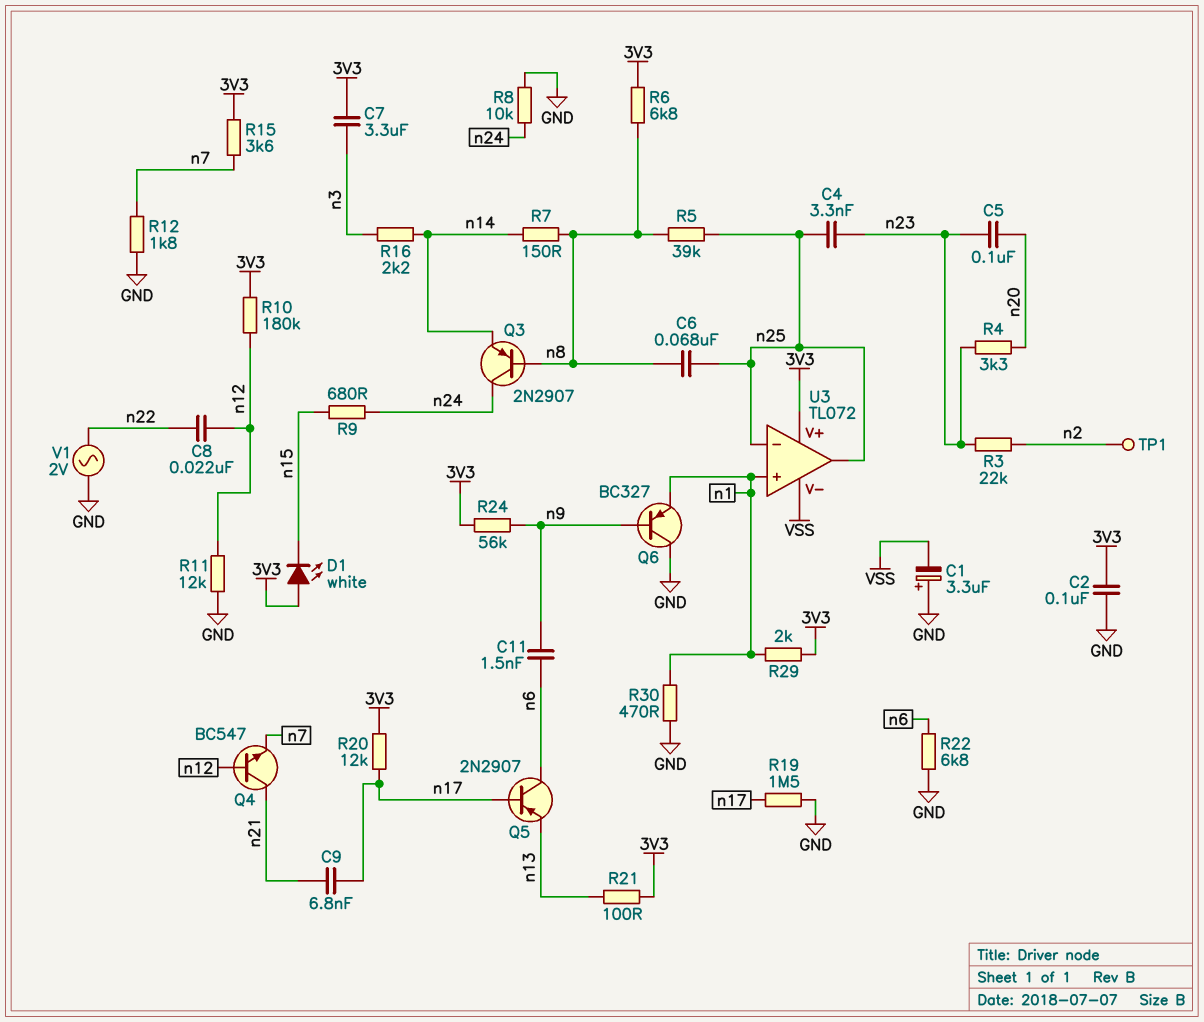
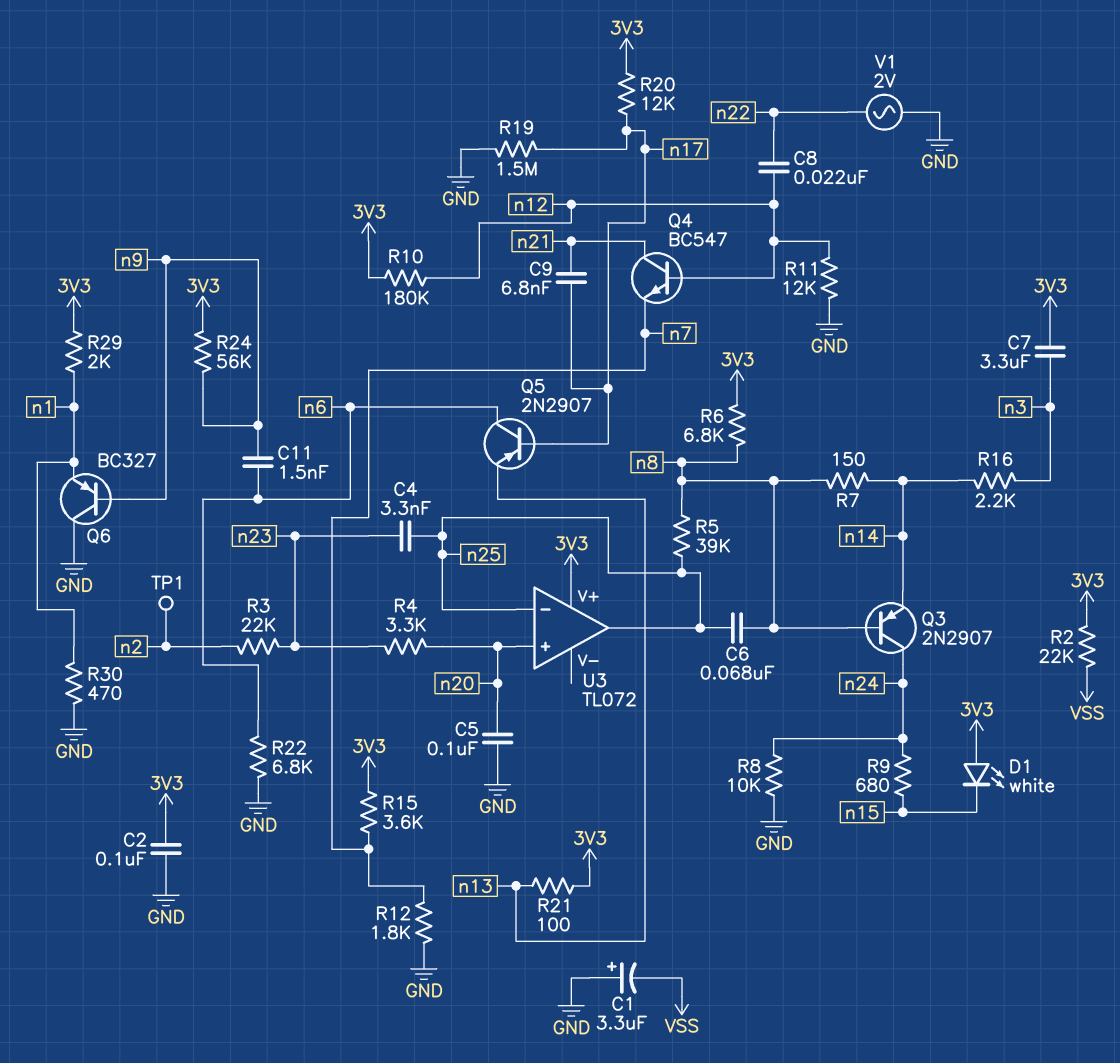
C5: 100nF (n20, n23) -> 100nF (GND, n20)
R2: none -> 22k (3V3, VSS)
U3 pin V-: VSS -> none
U3 pin in+: n1 -> n20

